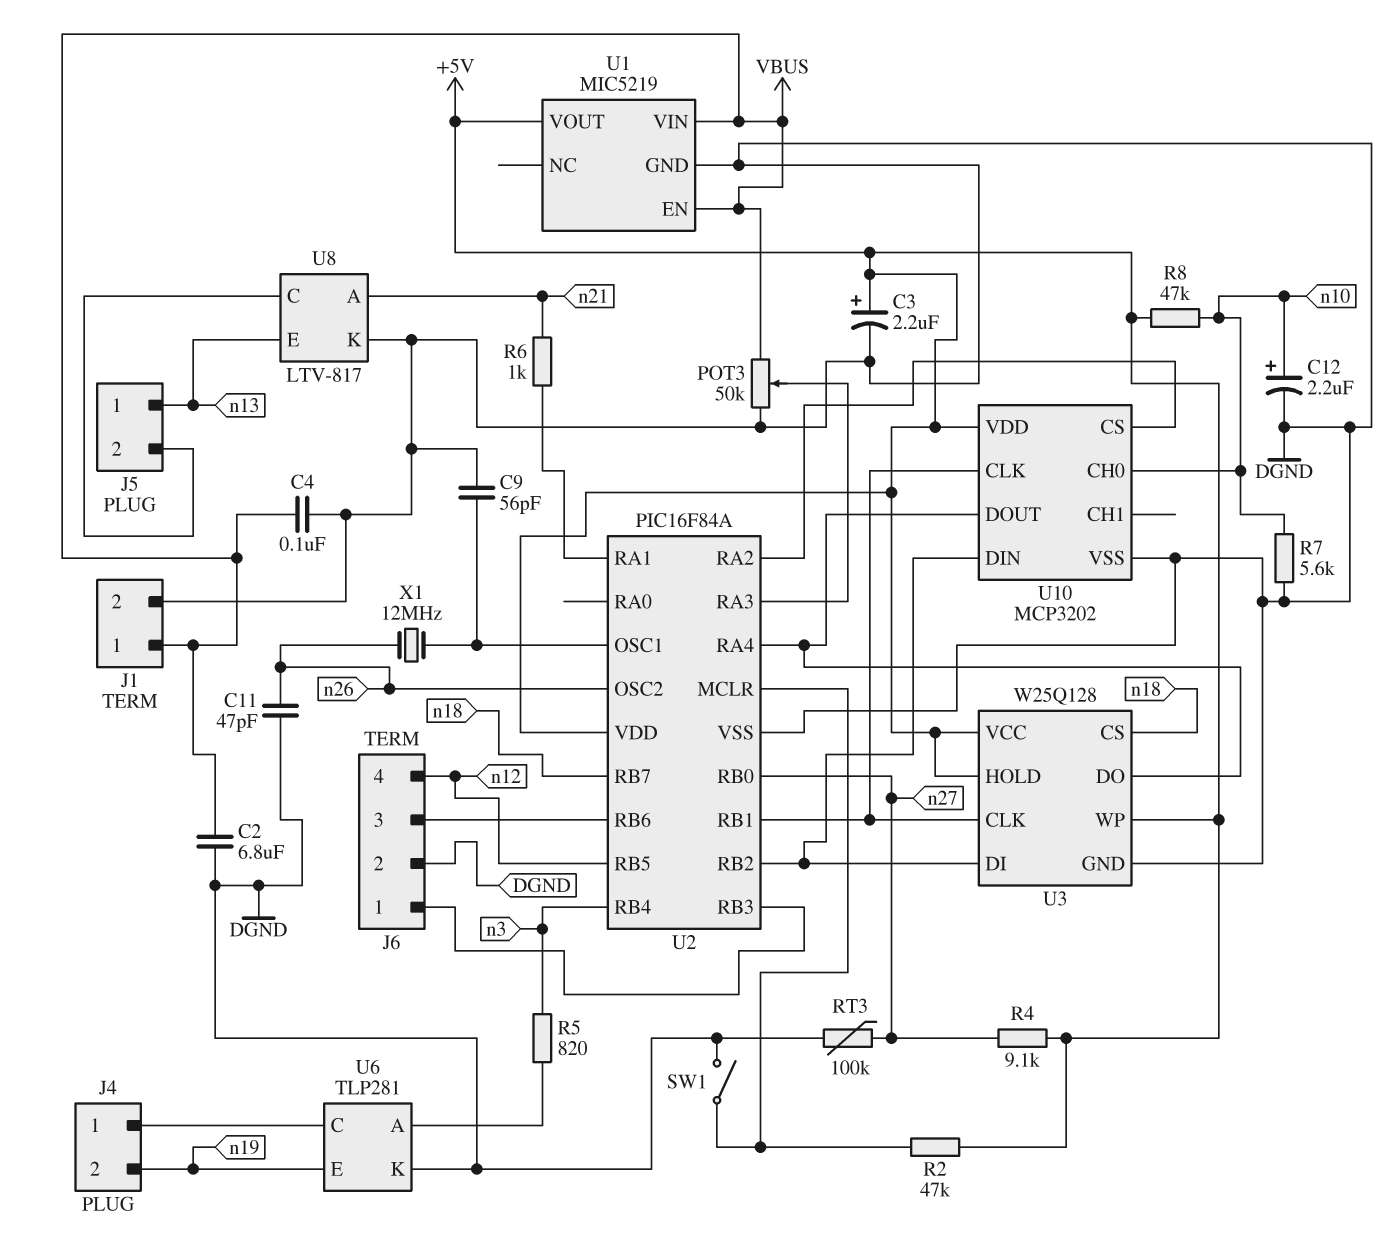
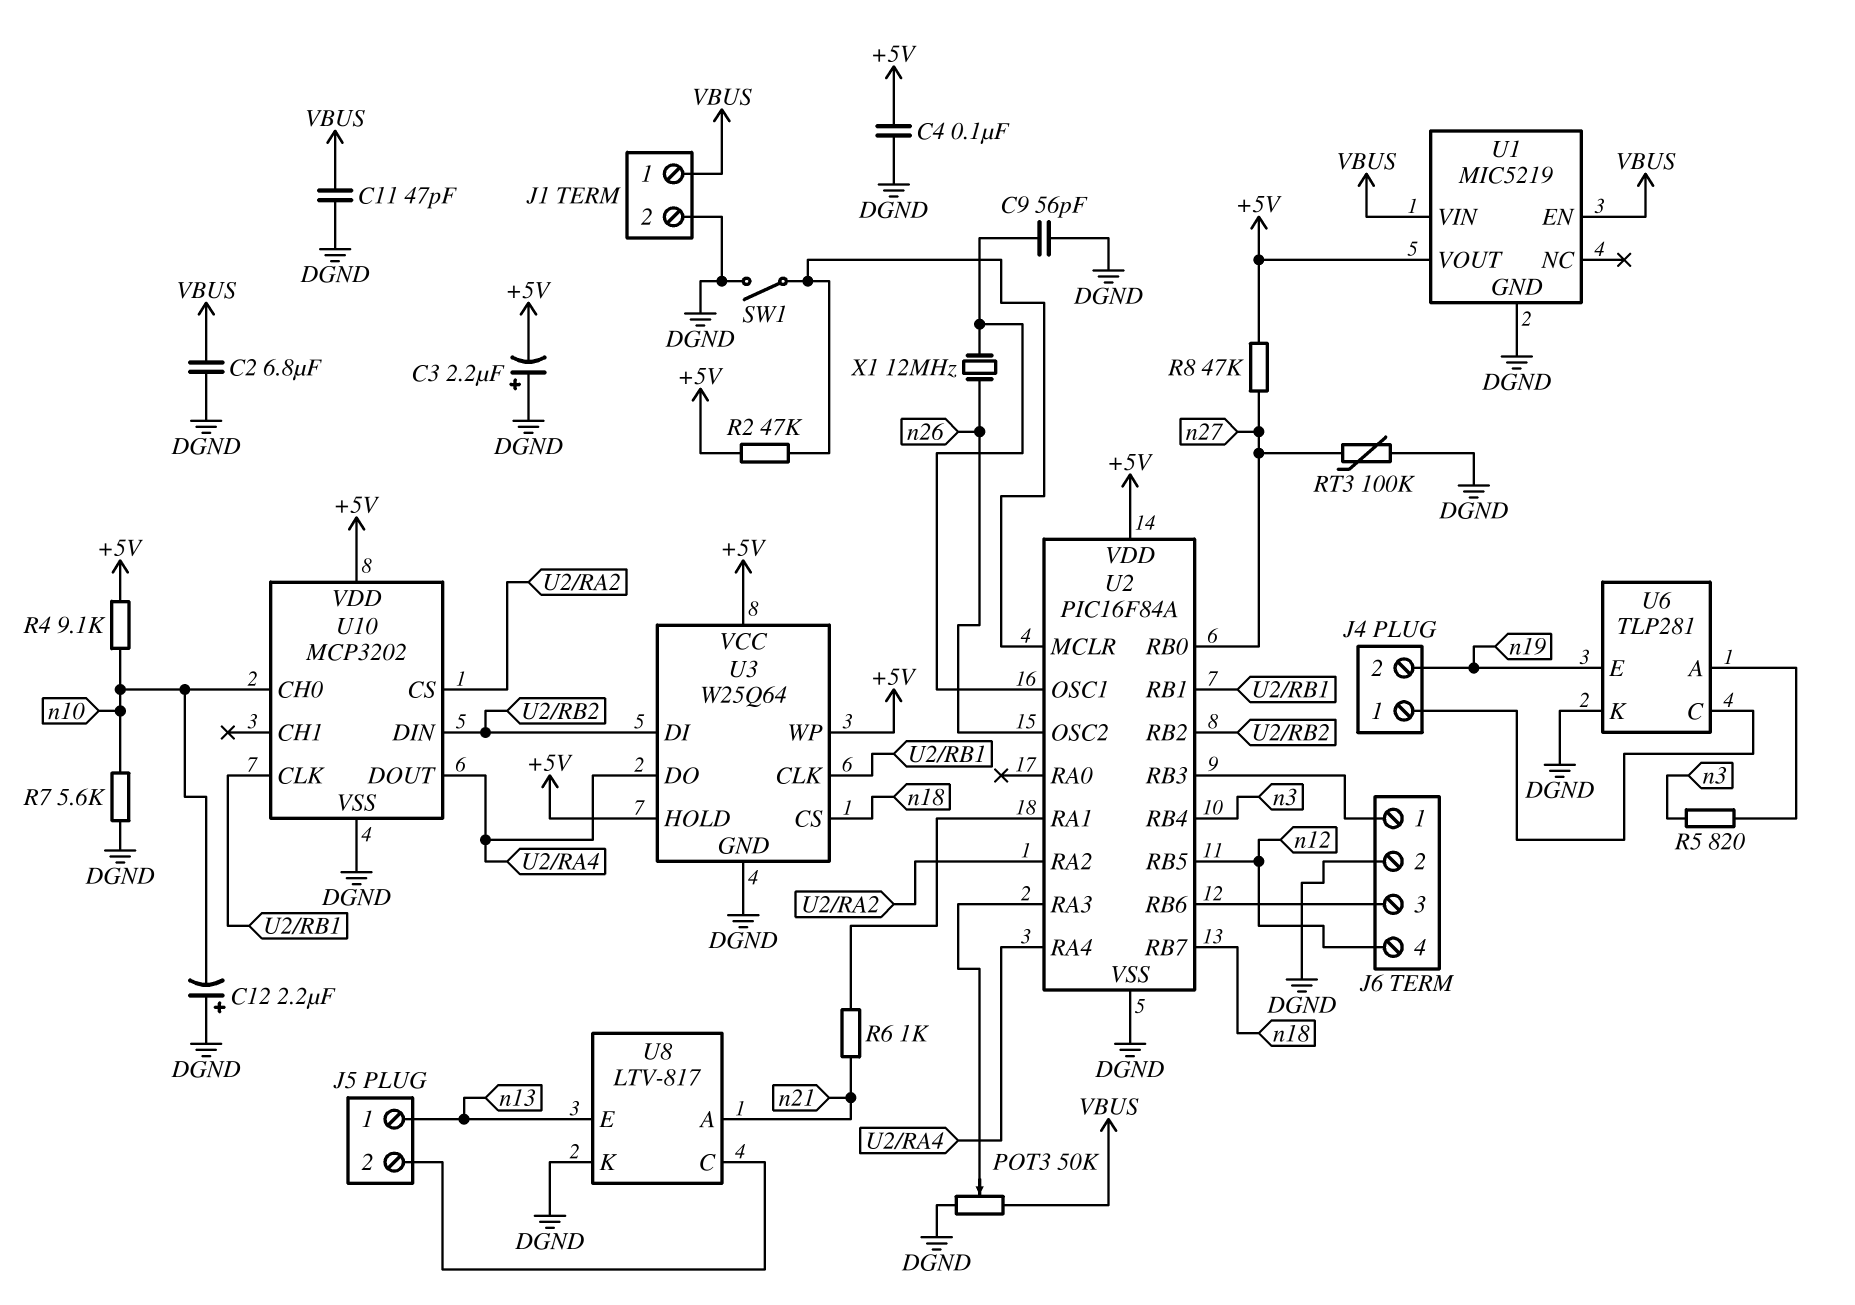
C3: 2.2uF (plus +5V, minus DGND) -> 2.2uF (plus DGND, minus +5V)
C4: 100nF (DGND, VBUS) -> 100nF (+5V, DGND)
C11: 47pF (DGND, n26) -> 47pF (DGND, VBUS)
C12: 2.2uF (plus n10, minus DGND) -> 2.2uF (plus DGND, minus n10)
R4: 9.1k (+5V, n27) -> 9.1k (+5V, n10)
R8: 47k (+5V, n10) -> 47k (+5V, n27)
U3: W25Q128 -> W25Q64

